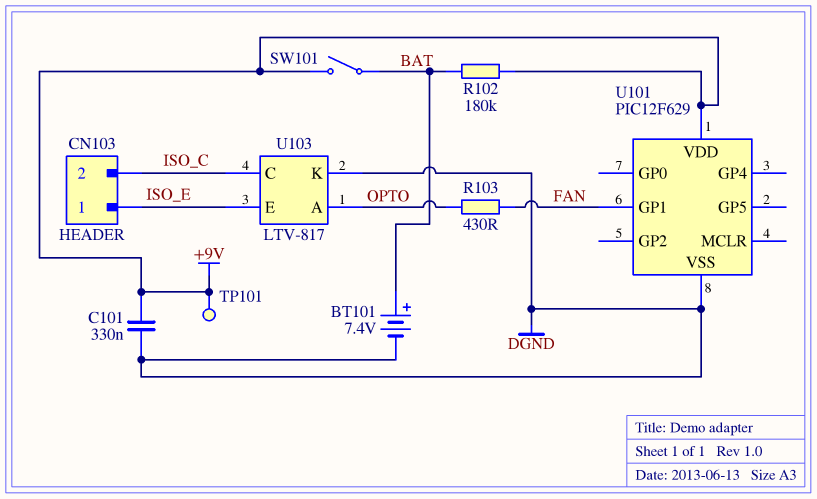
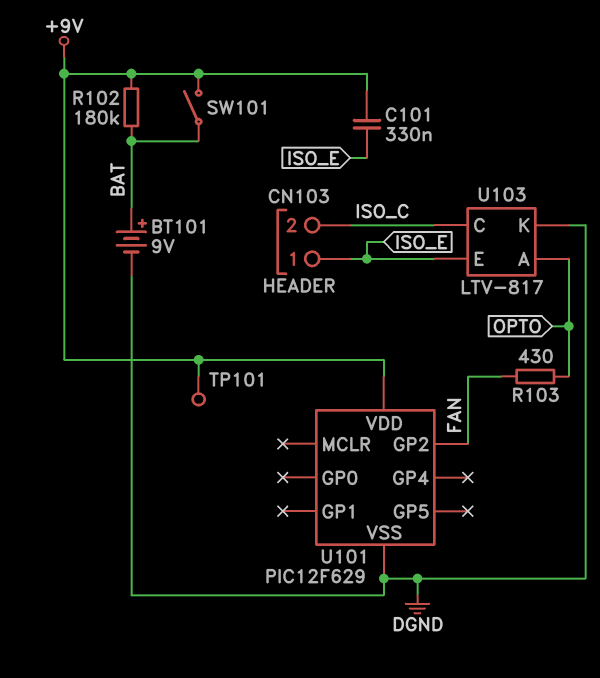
BT101: 7.4V (plus BAT, minus DGND) -> 9V (plus BAT, minus DGND)
C101: 330nF (+9V, DGND) -> 330nF (+9V, ISO_E)
U101 pin GP1: FAN -> none
U101 pin GP2: none -> FAN

